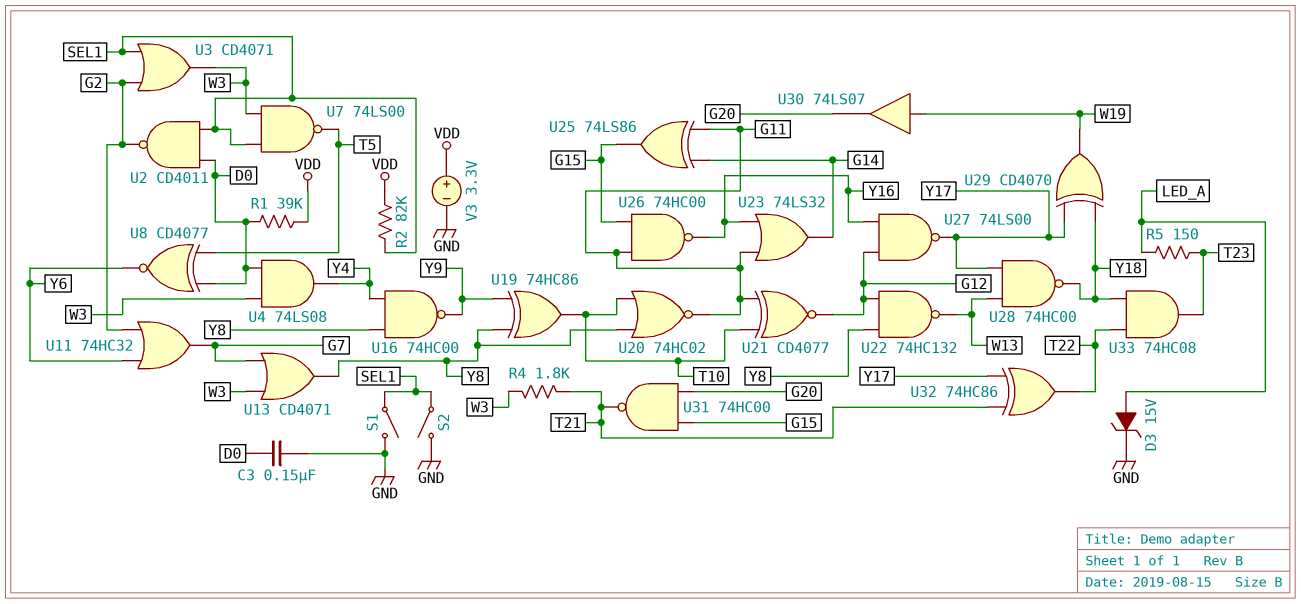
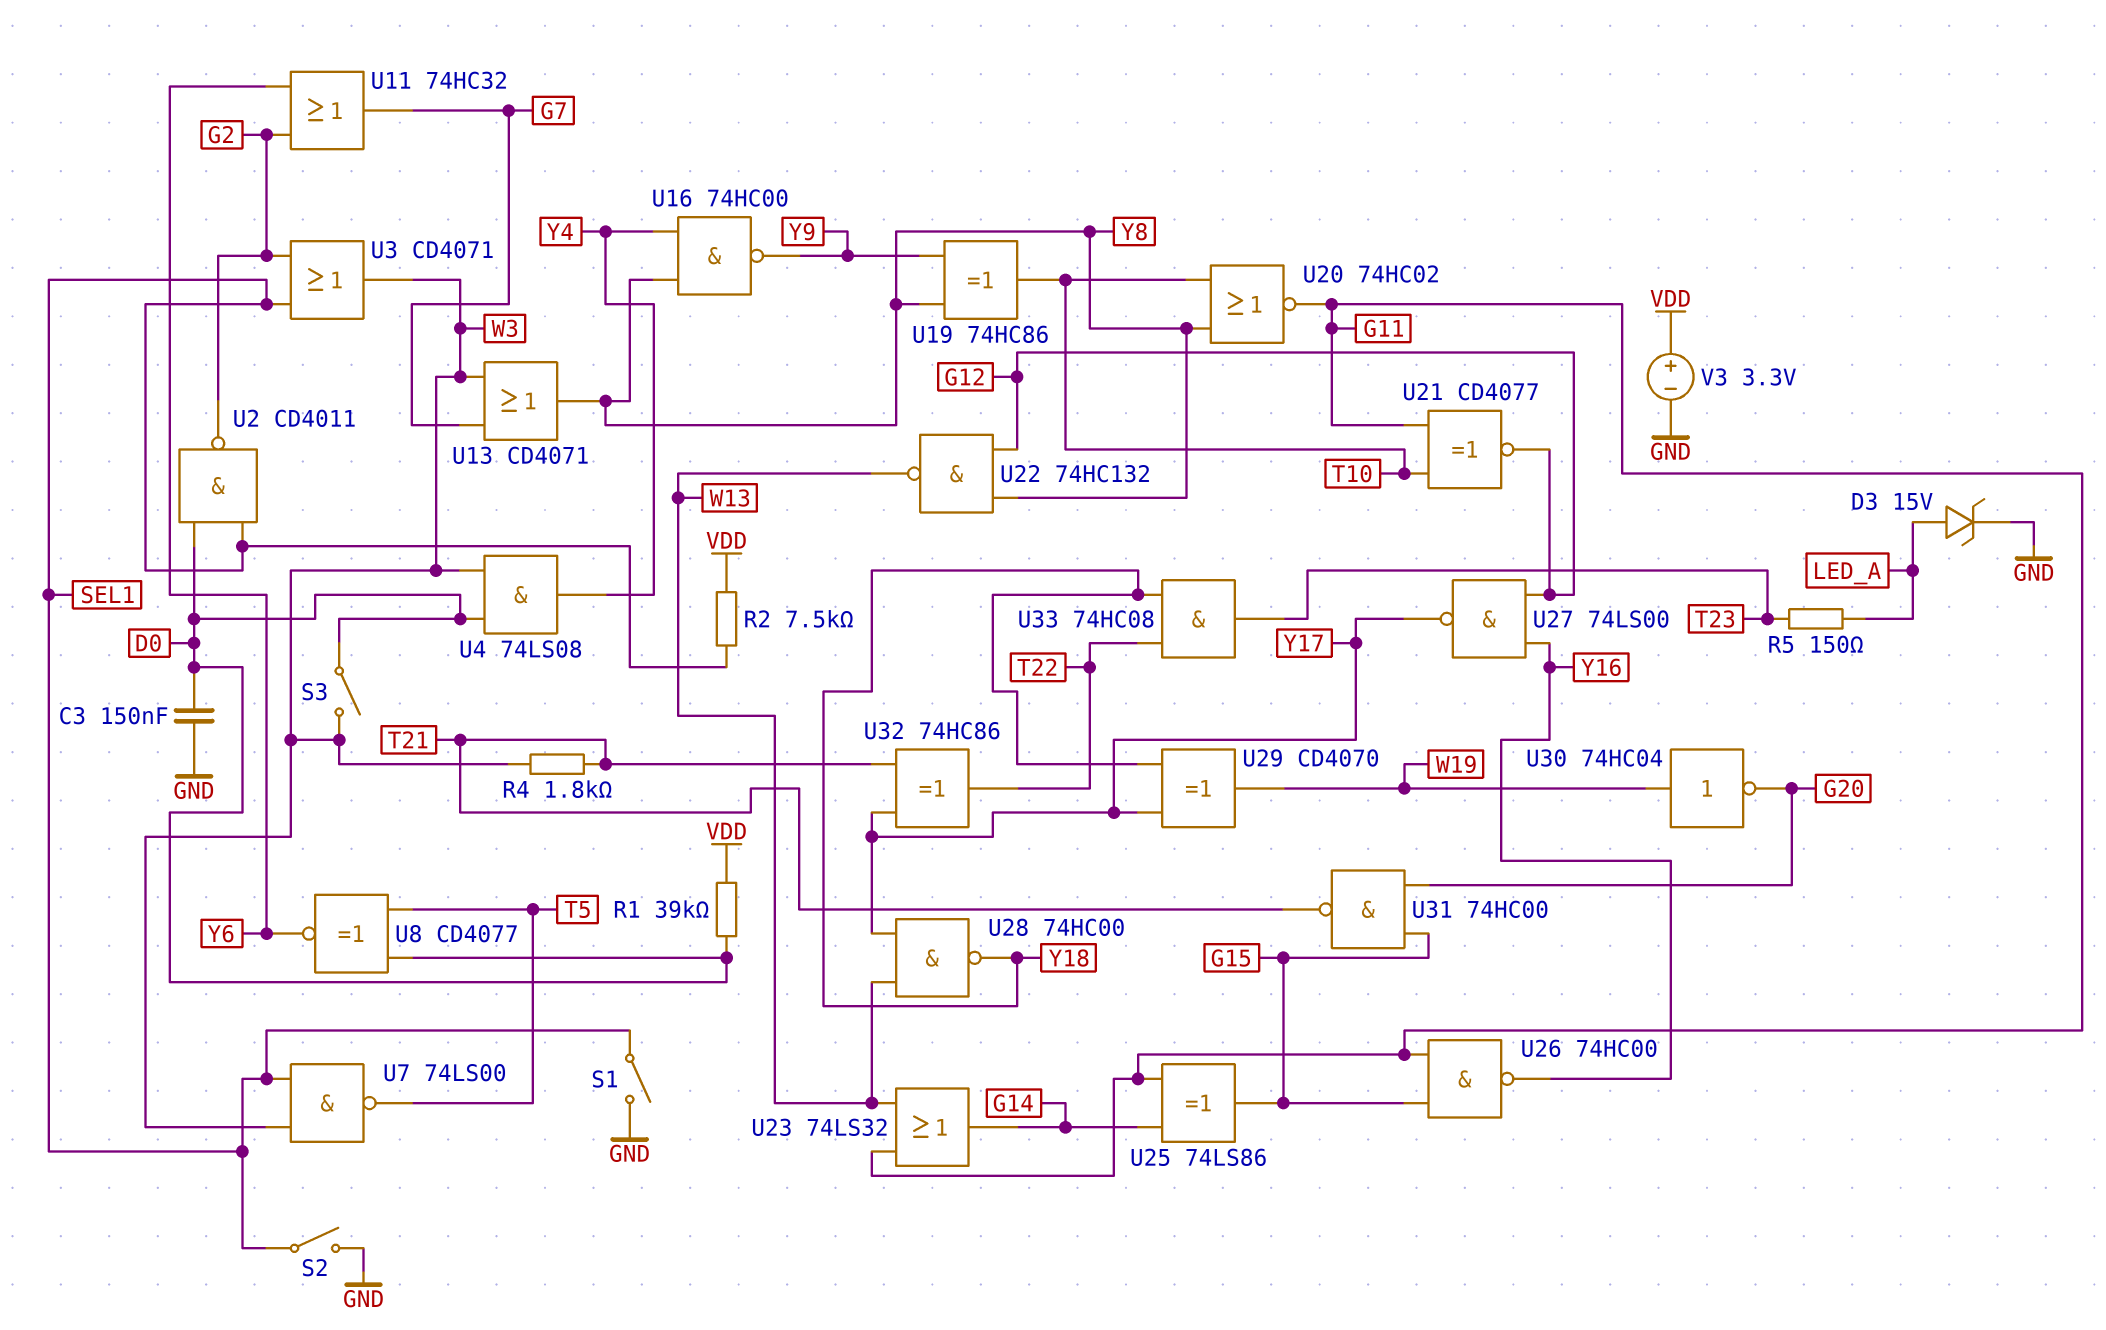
R2: 82k (SEL1, VDD) -> 7.5k (SEL1, VDD)
S3: none -> switch (D0, W3)
U23: OR 74LS32 (in G11, in Y16, out G14) -> OR 74LS32 (in G11, in W13, out G14)
U30: buffer 74LS07 (in W19, out G20) -> NOT 74HC04 (in W19, out G20)

